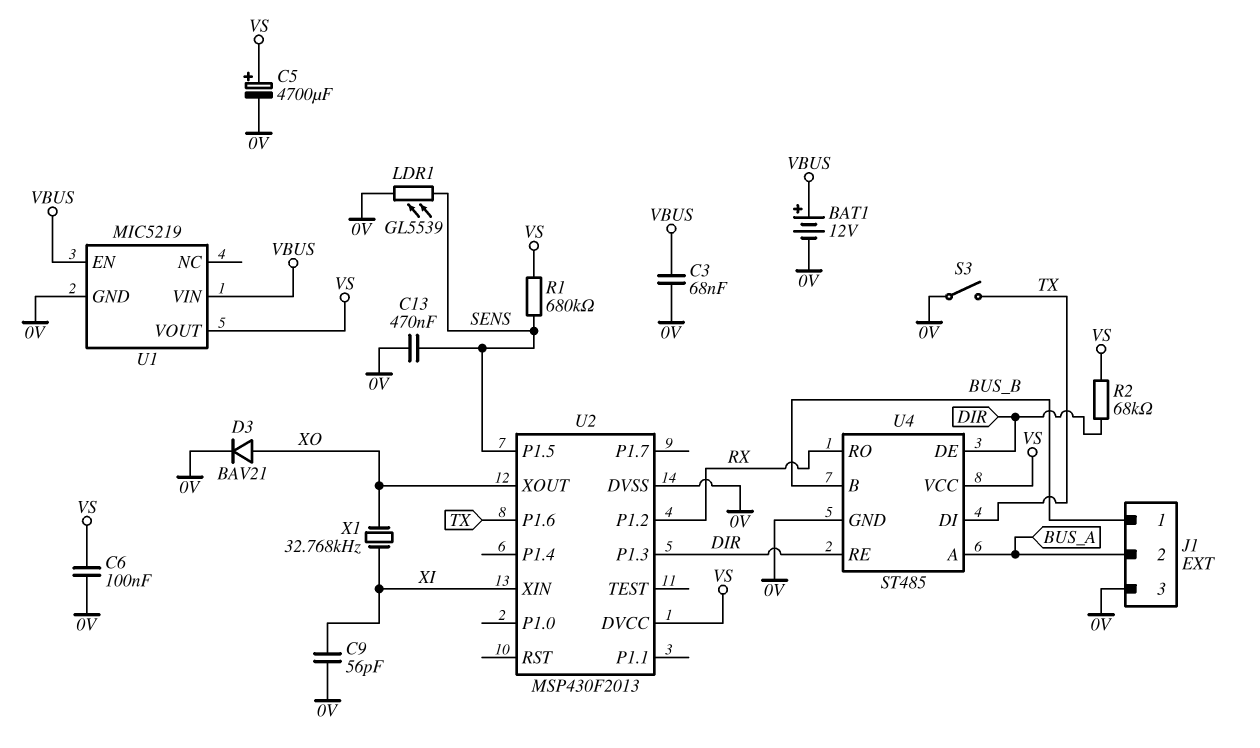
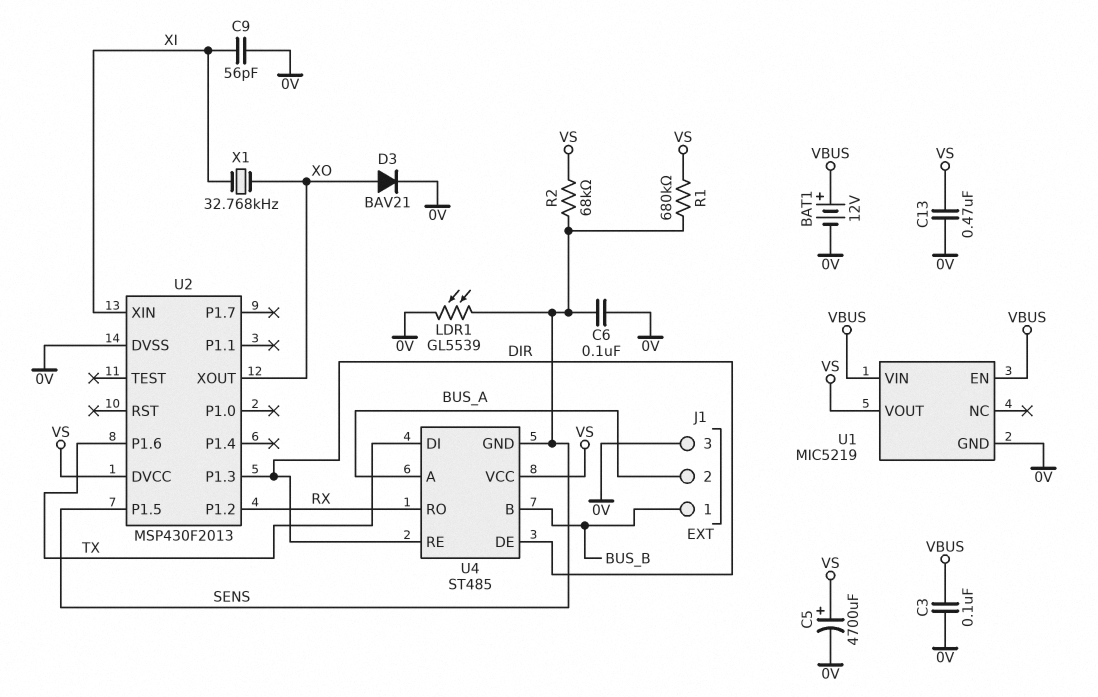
C3: 68nF (0V, VBUS) -> 100nF (0V, VBUS)
C6: 100nF (0V, VS) -> 100nF (0V, SENS)
C13: 470nF (0V, SENS) -> 470nF (0V, VS)
R2: 68k (DIR, VS) -> 68k (SENS, VS)
S3: switch (0V, TX) -> none
U4 pin GND: 0V -> SENS

